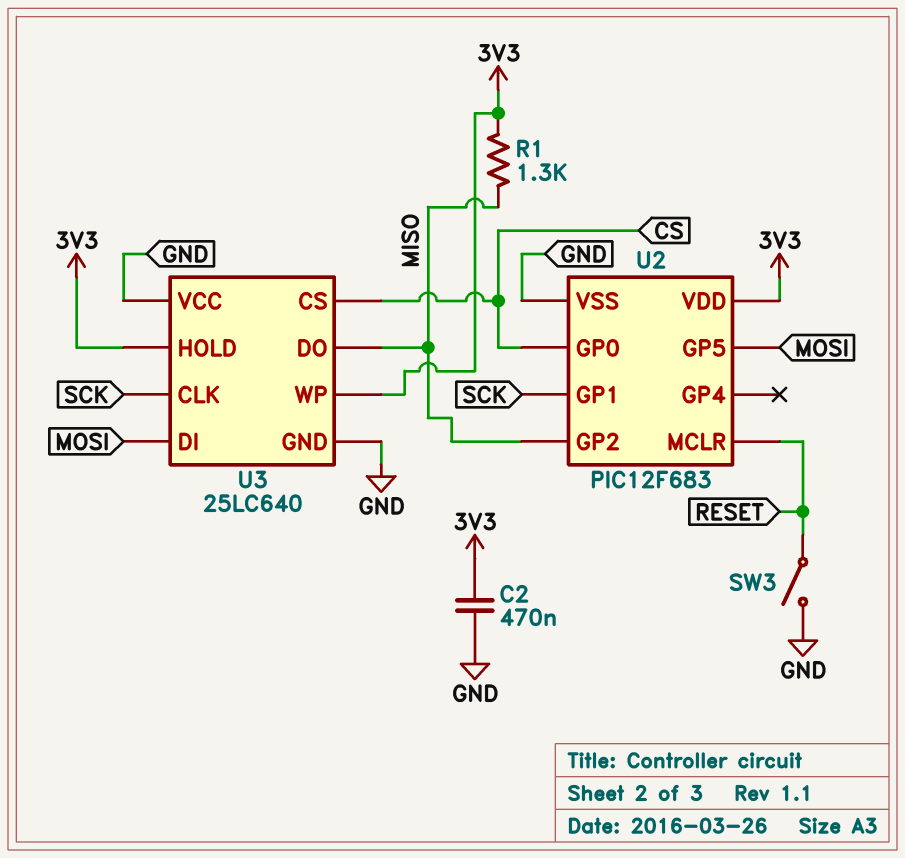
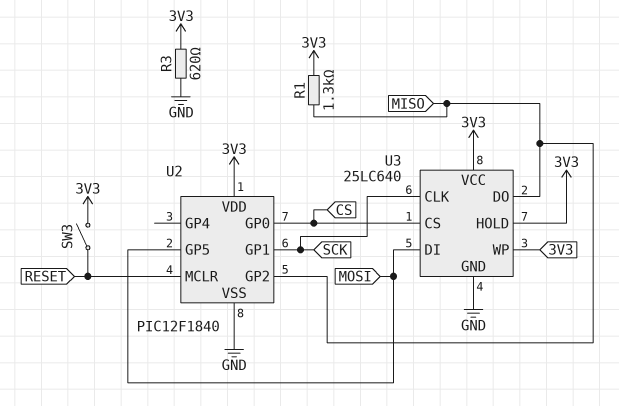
C2: 470nF (3V3, GND) -> none
R3: none -> 620 (3V3, GND)
SW3: switch (GND, RESET) -> switch (3V3, RESET)
U2: PIC12F683 -> PIC12F1840
U3 pin VCC: GND -> 3V3

